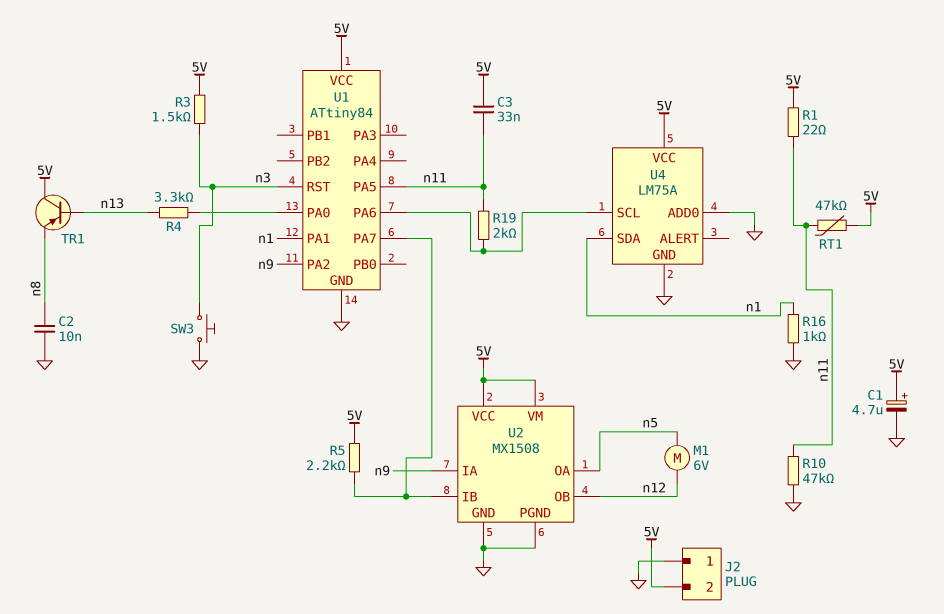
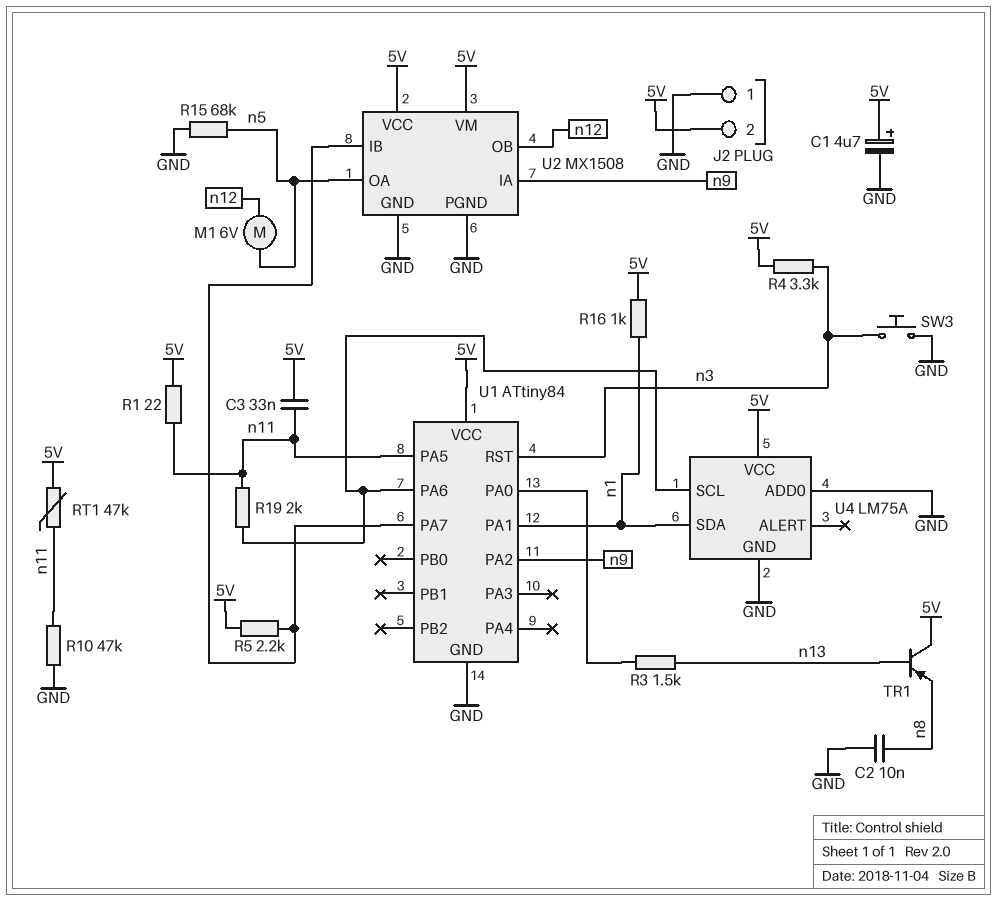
R3: 1.5k (5V, n3) -> 1.5k (U1/PA0, n13)
R4: 3.3k (U1/PA0, n13) -> 3.3k (5V, n3)
R15: none -> 68k (GND, n5)
R16: 1k (GND, n1) -> 1k (5V, n1)

